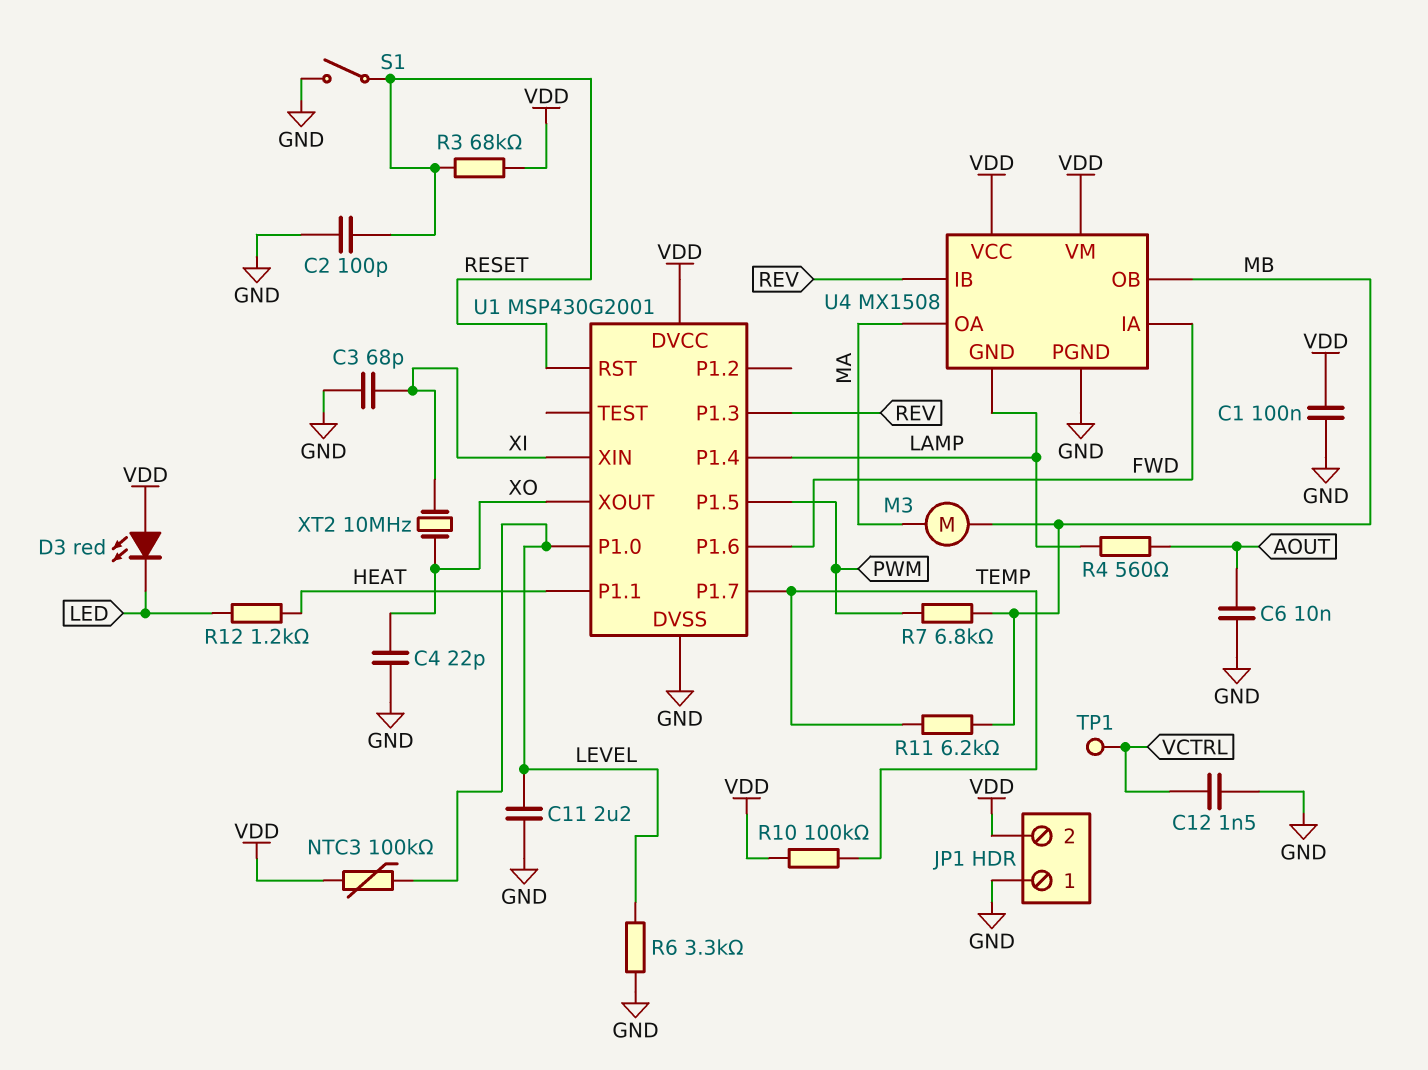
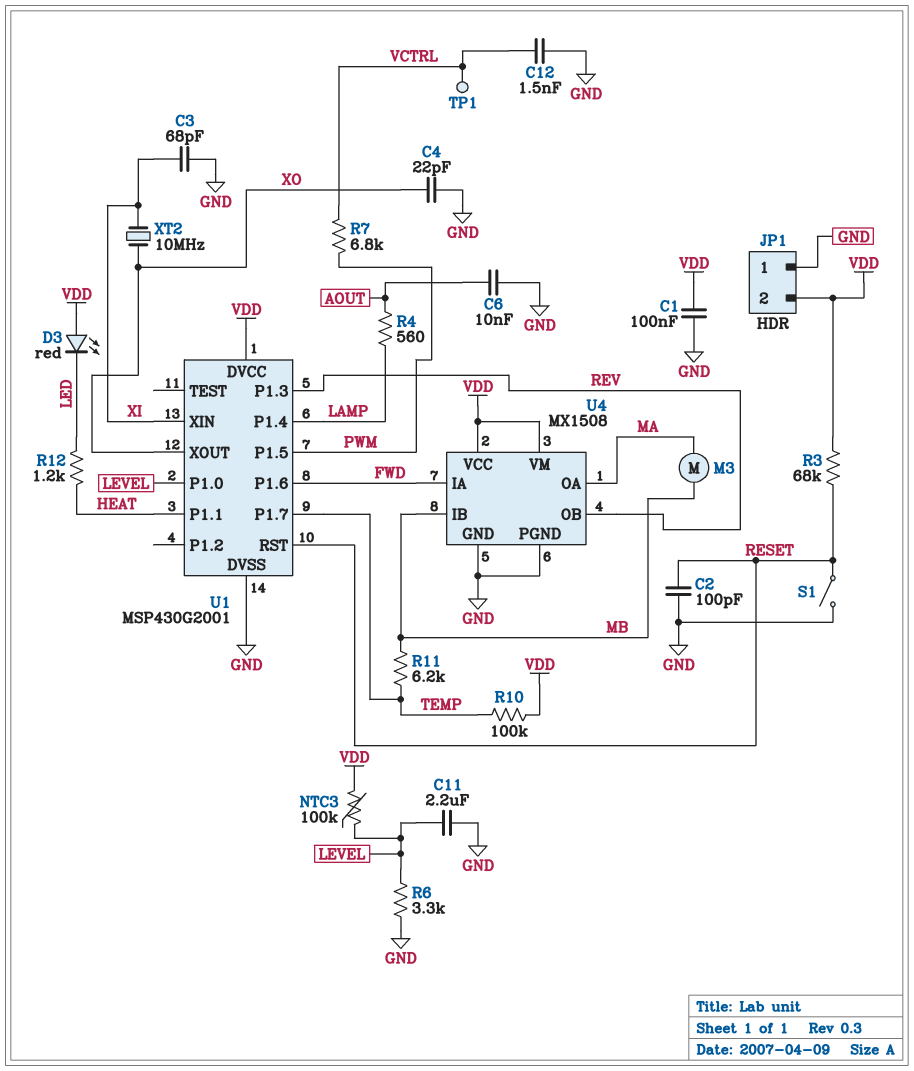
R7: 6.8k (MB, PWM) -> 6.8k (PWM, VCTRL)
U4 pin GND: LAMP -> GND
U4 pin IB: REV -> MB
U4 pin OB: MB -> REV

